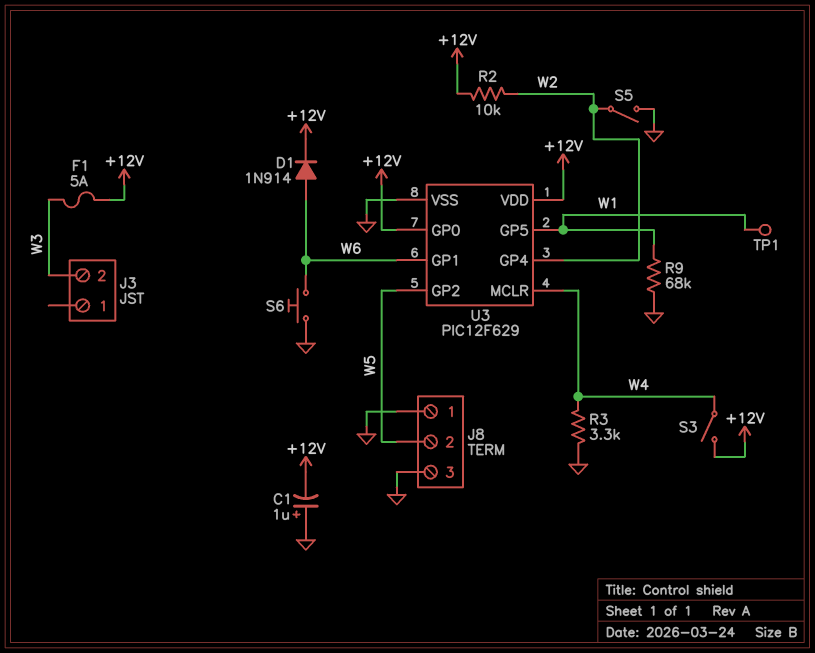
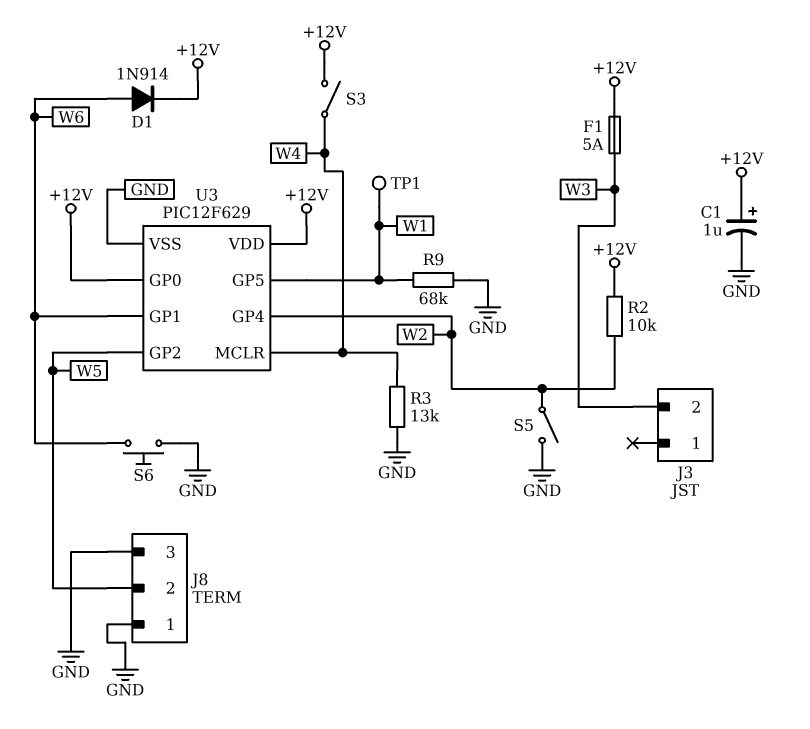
C1: 1uF (plus GND, minus +12V) -> 1uF (plus +12V, minus GND)
R3: 3.3k (GND, W4) -> 13k (GND, W4)

